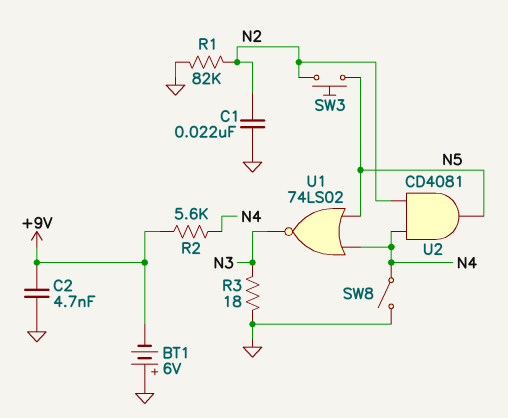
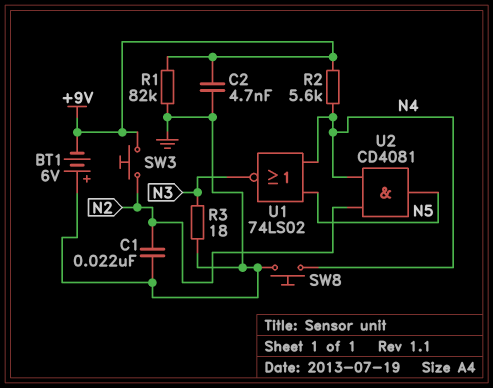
R1: 82k (GND, N2) -> 82k (+9V, GND)
SW3: button (N2, N5) -> button (+9V, N2)
SW8: switch (GND, N4) -> button (GND, N4)

